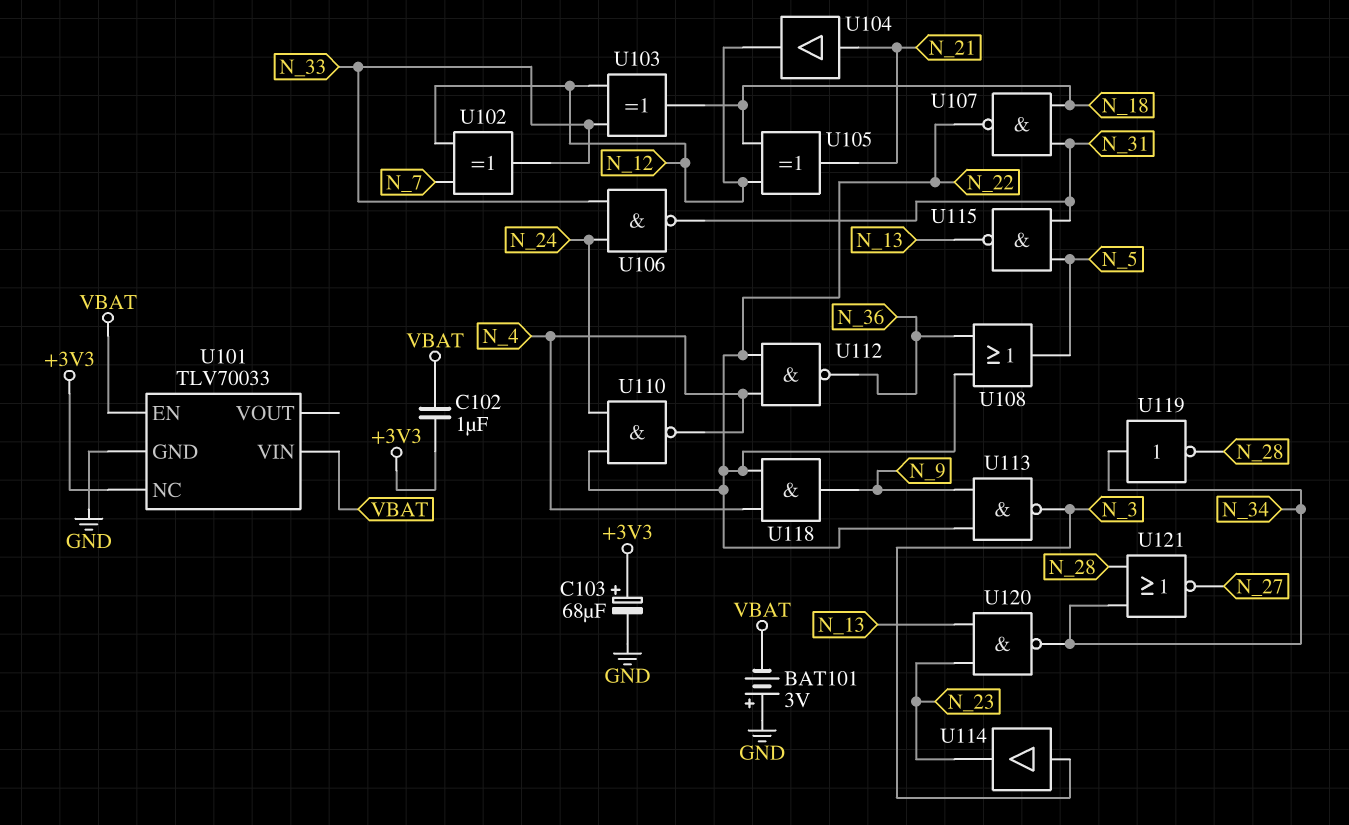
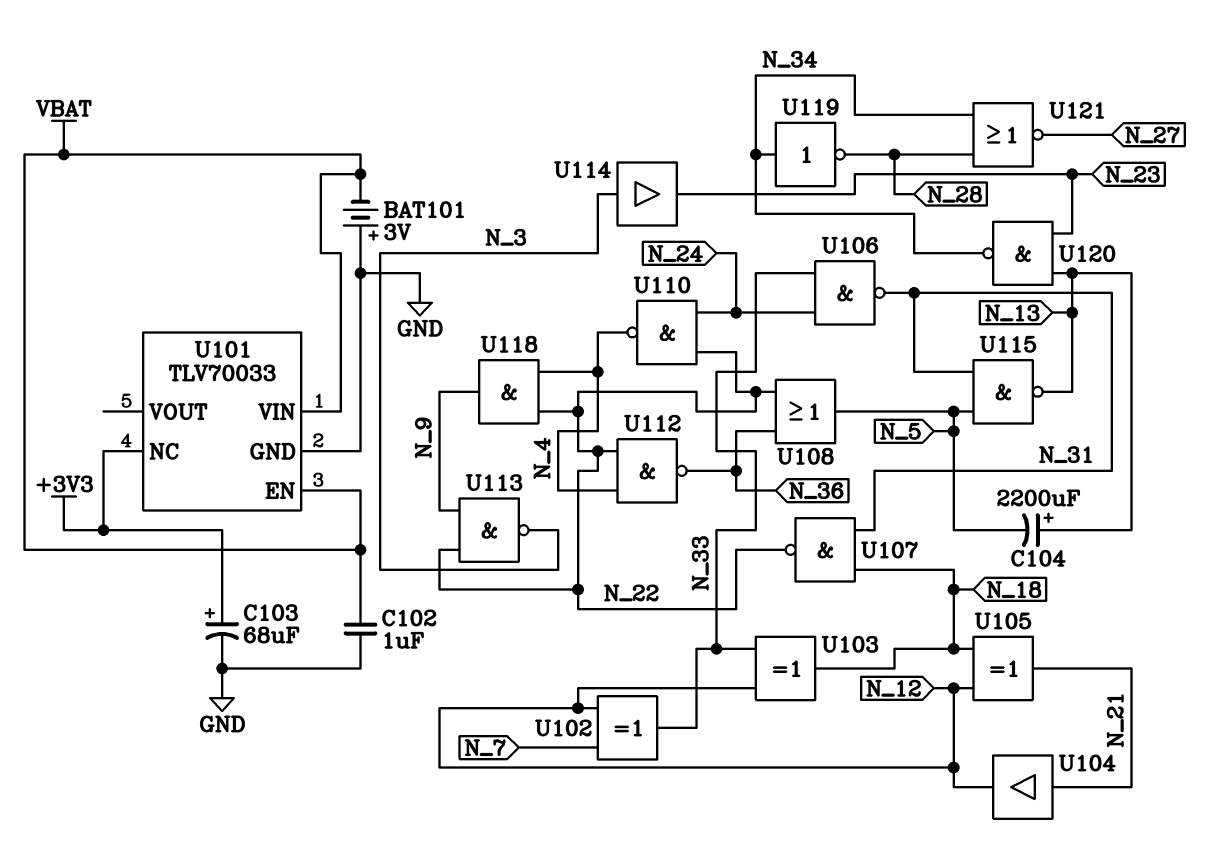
C102: 1uF (+3V3, VBAT) -> 1uF (GND, VBAT)
C104: none -> 2200uF (plus N_13, minus N_5)

